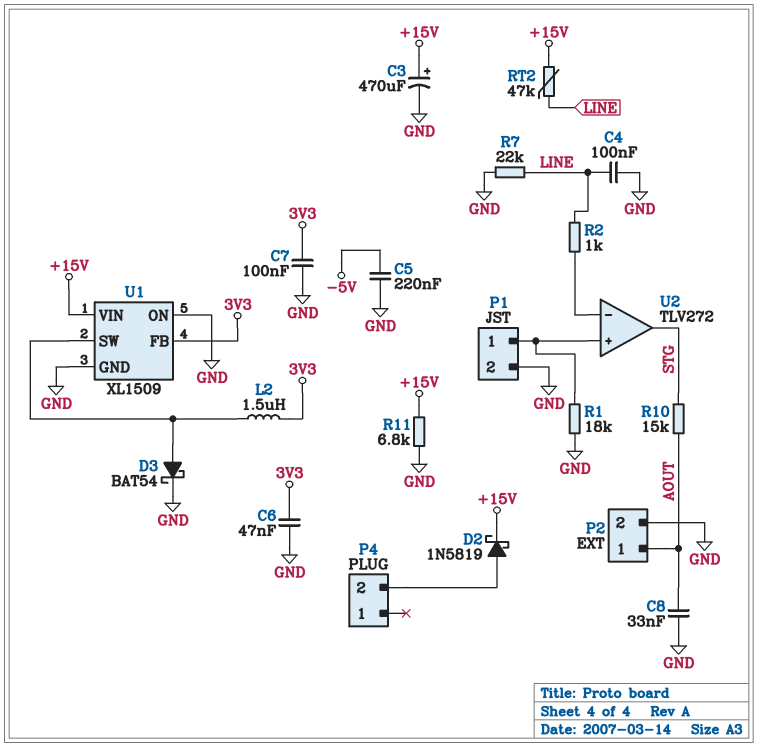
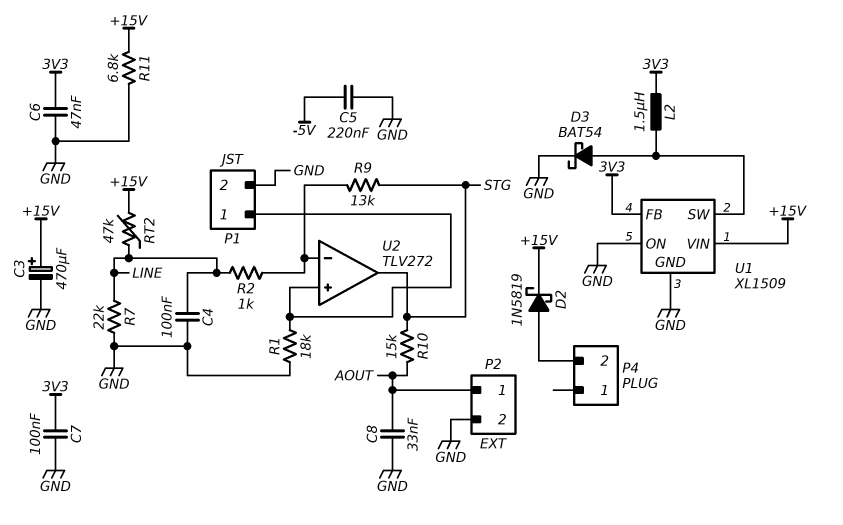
R9: none -> 13k (STG, U2/in-)

